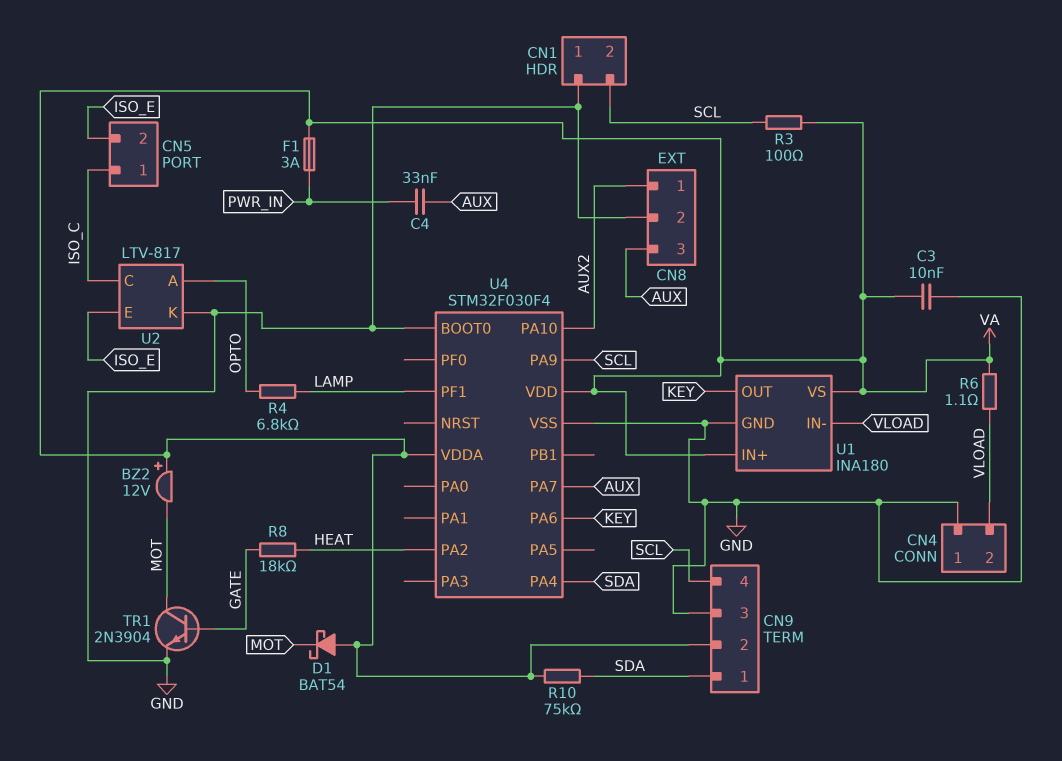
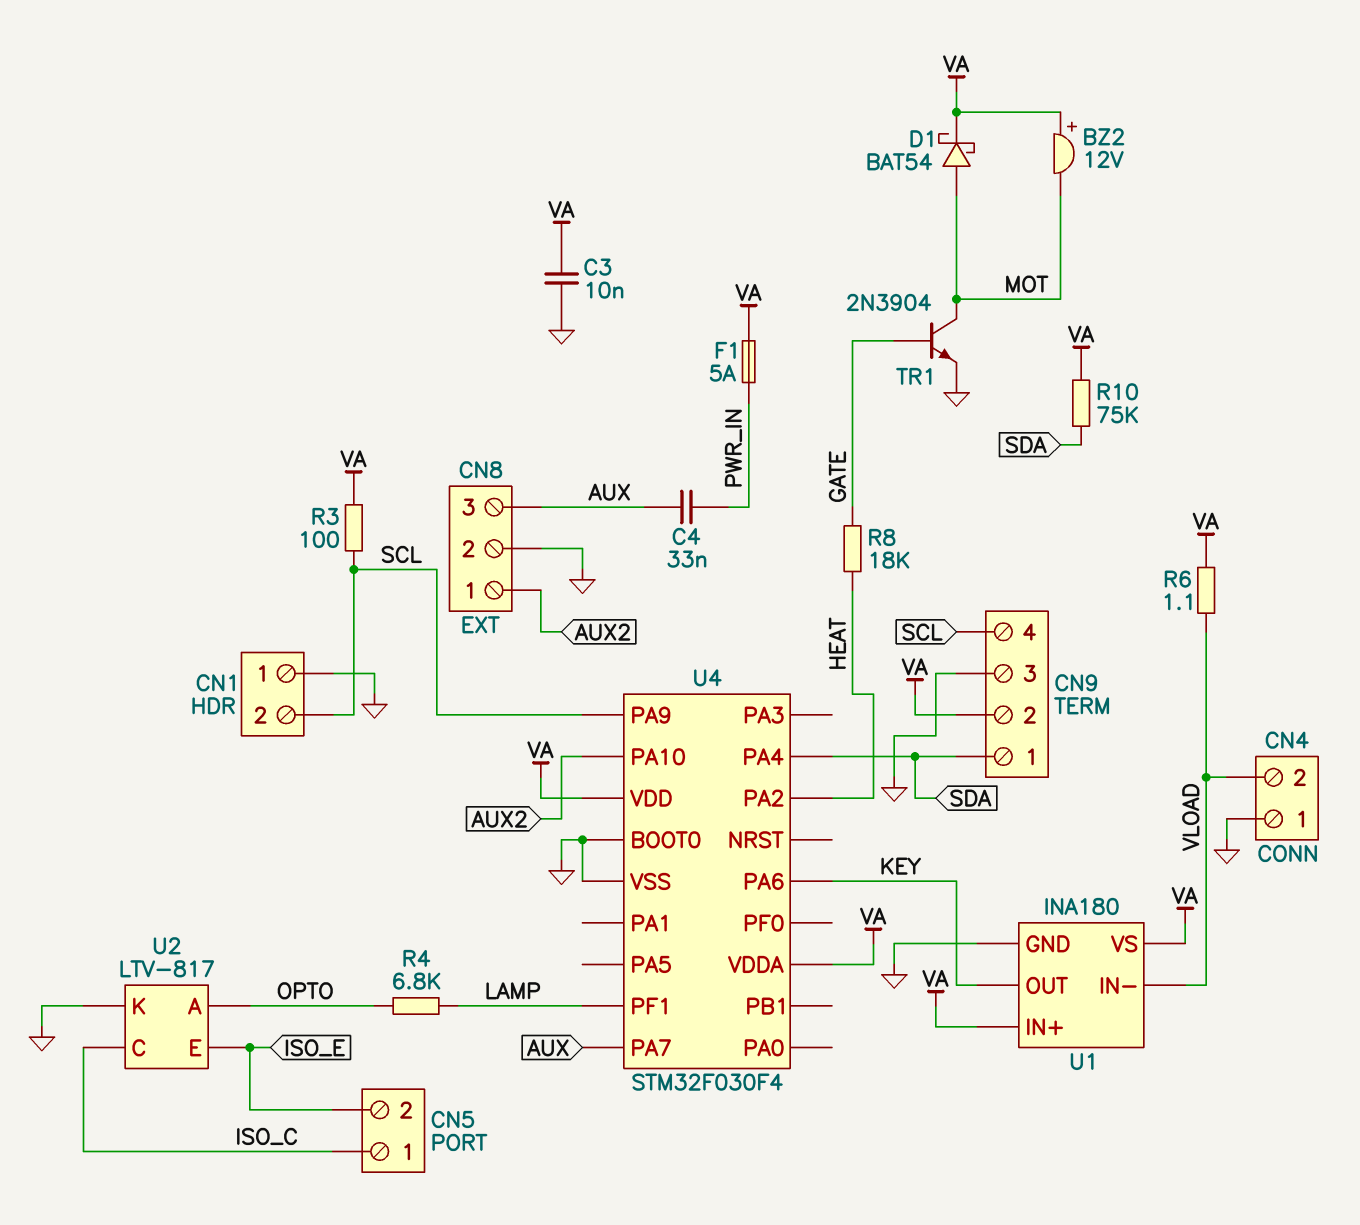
D1: schottky BAT54 (A VA, K MOT) -> schottky BAT54 (A MOT, K VA)
F1: 3A (PWR_IN, VA) -> 5A (PWR_IN, VA)

